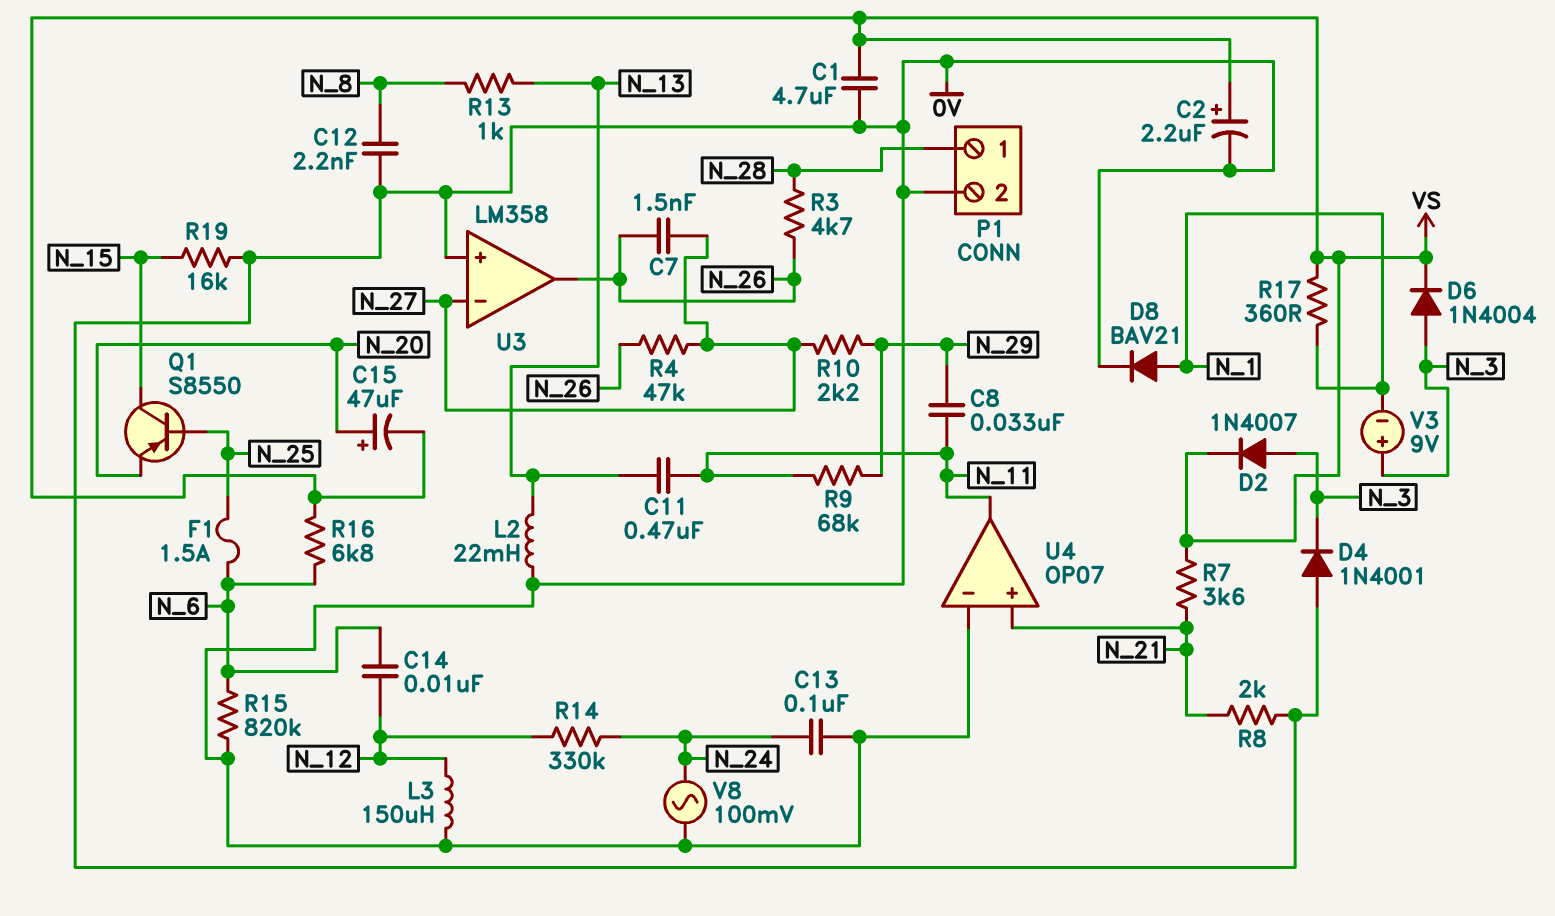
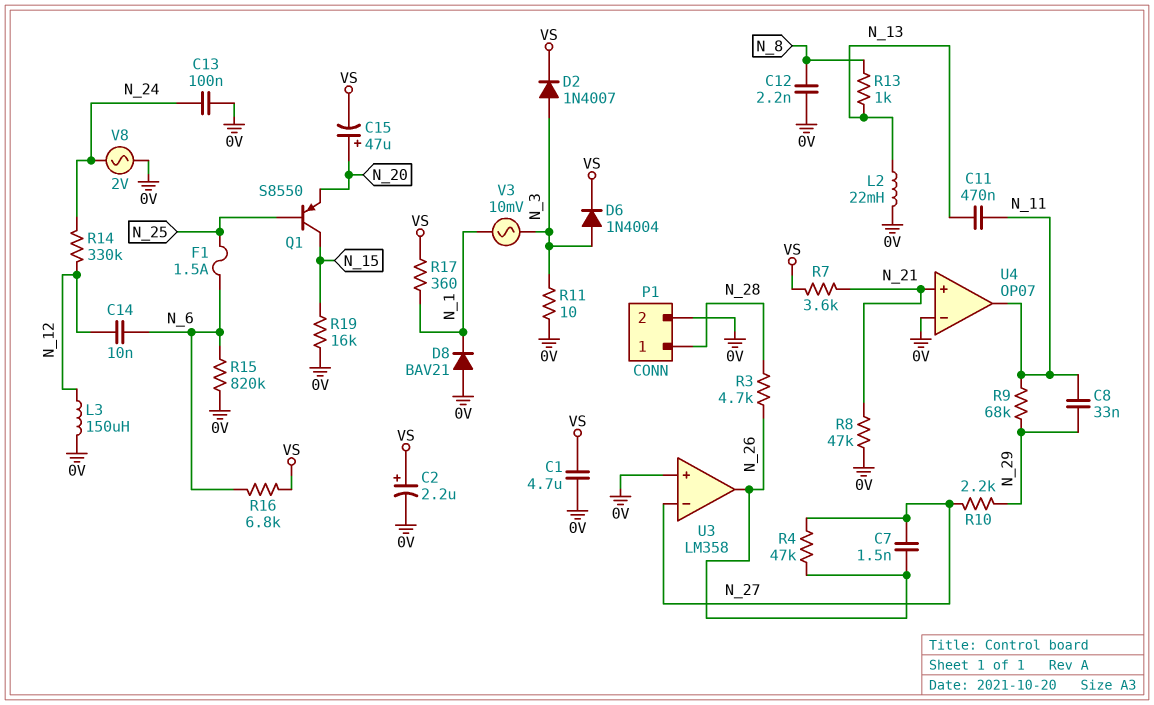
D4: diode 1N4001 (A 0V, K N_3) -> none
D8: diode BAV21 (A N_1, K 0V) -> diode BAV21 (A 0V, K N_1)
R8: 2k (0V, N_21) -> 47k (0V, N_21)
R11: none -> 10 (0V, N_3)
V3: 9V (plus N_3, minus N_1) -> AC 10mV (N_1, N_3)
V8: AC 100mV (0V, N_24) -> AC 2V (0V, N_24)

